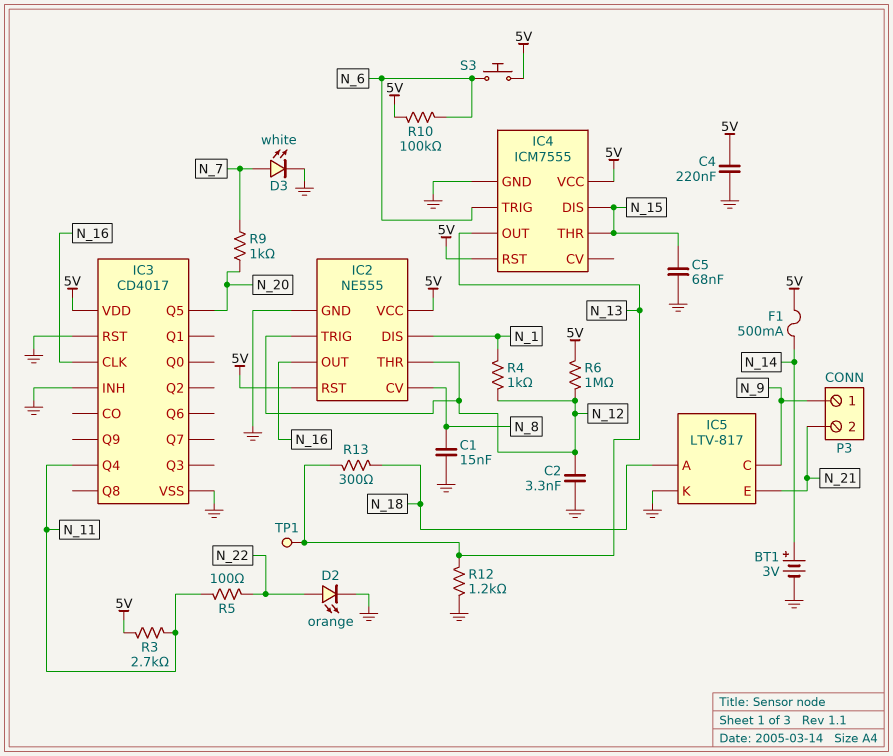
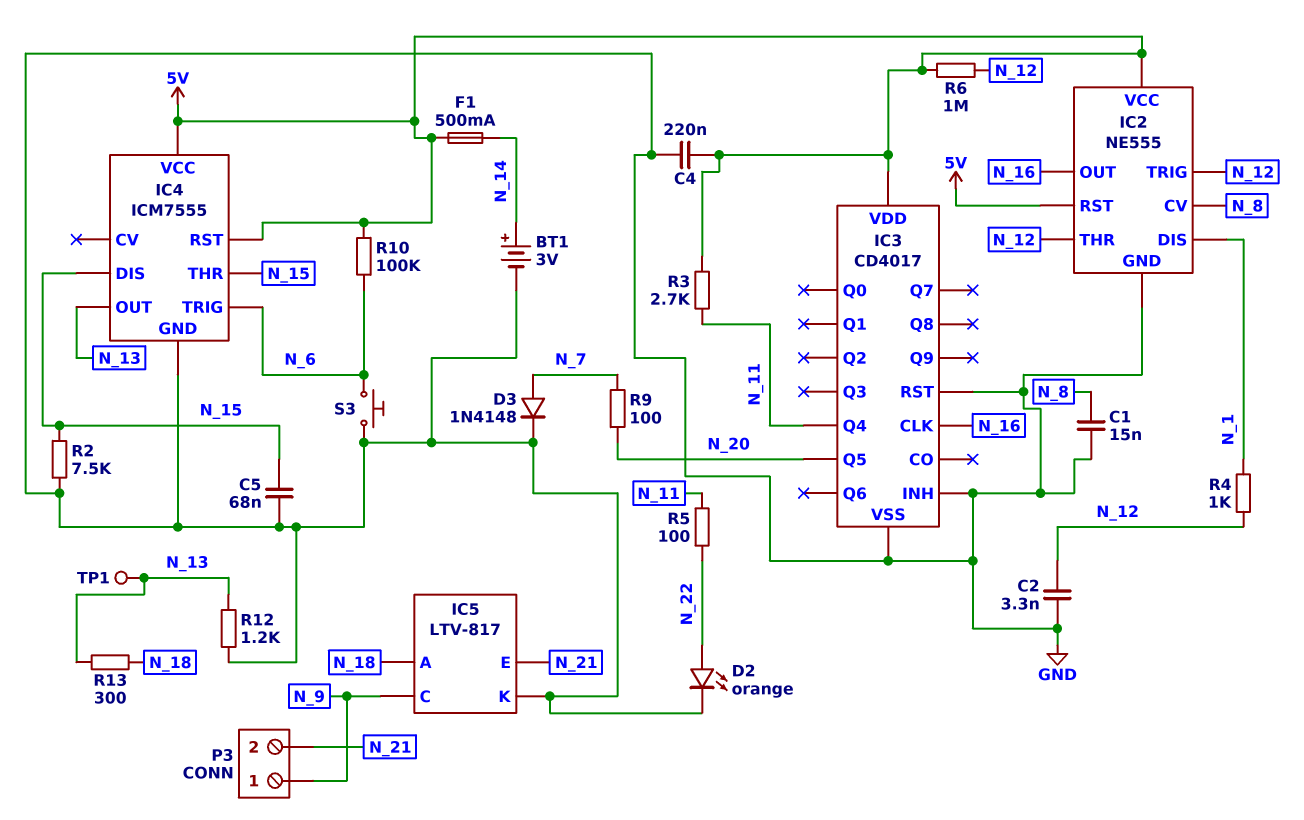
D3: LED white (A N_7, K GND) -> diode 1N4148 (A N_7, K GND)
R2: none -> 7.5k (GND, N_15)
R9: 1k (N_7, N_20) -> 100 (N_7, N_20)
S3: button (5V, N_6) -> button (GND, N_6)

